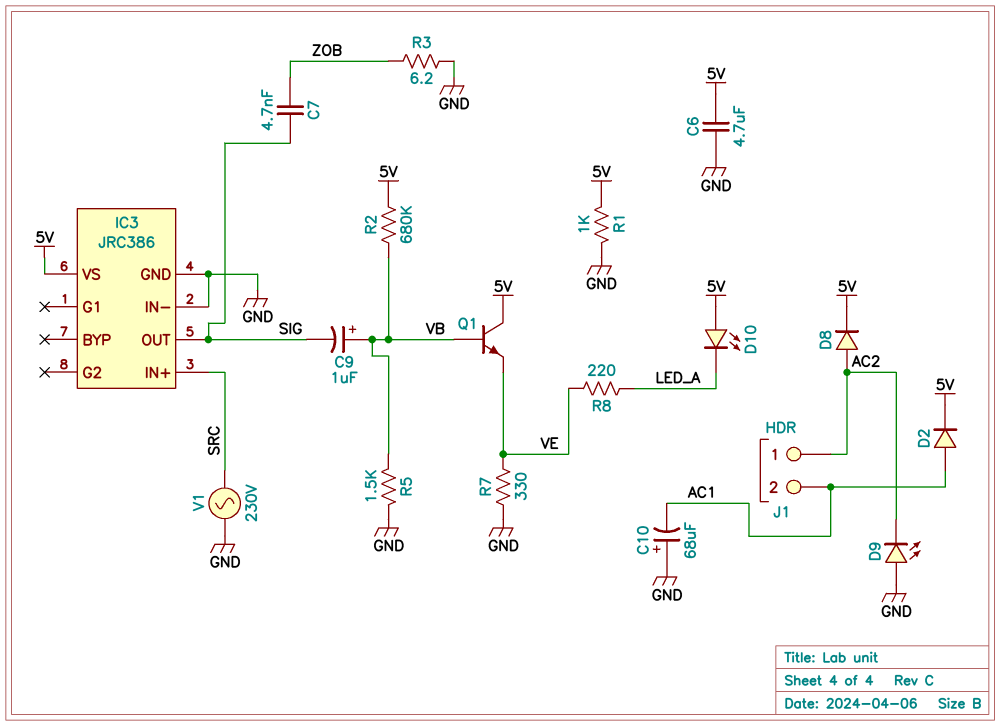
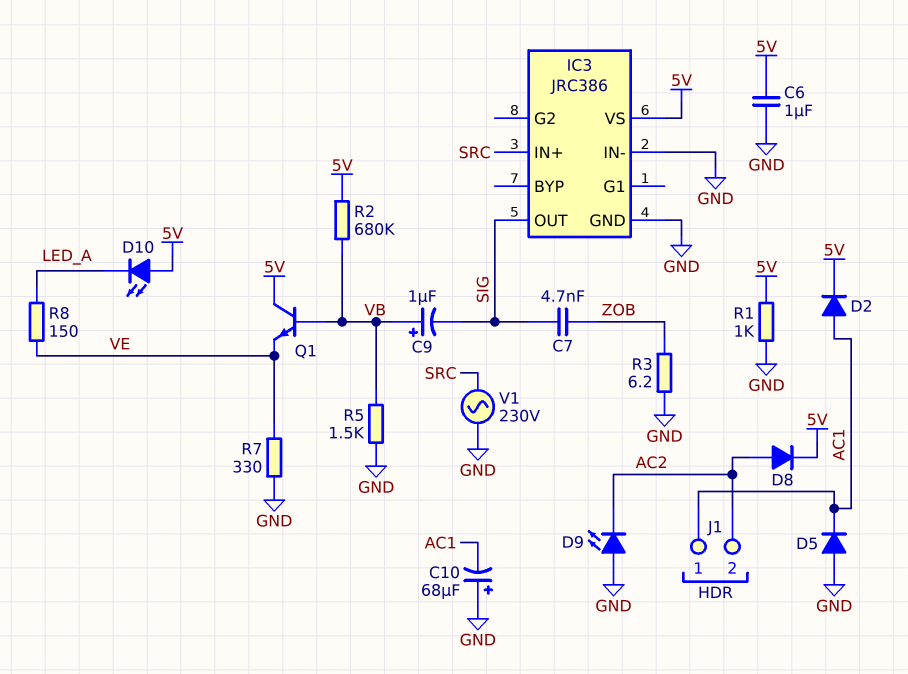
C6: 4.7uF (5V, GND) -> 1uF (5V, GND)
D5: none -> diode (A GND, K AC1)
J1 pin 1: AC2 -> AC1
J1 pin 2: AC1 -> AC2
R8: 220 (LED_A, VE) -> 150 (LED_A, VE)

